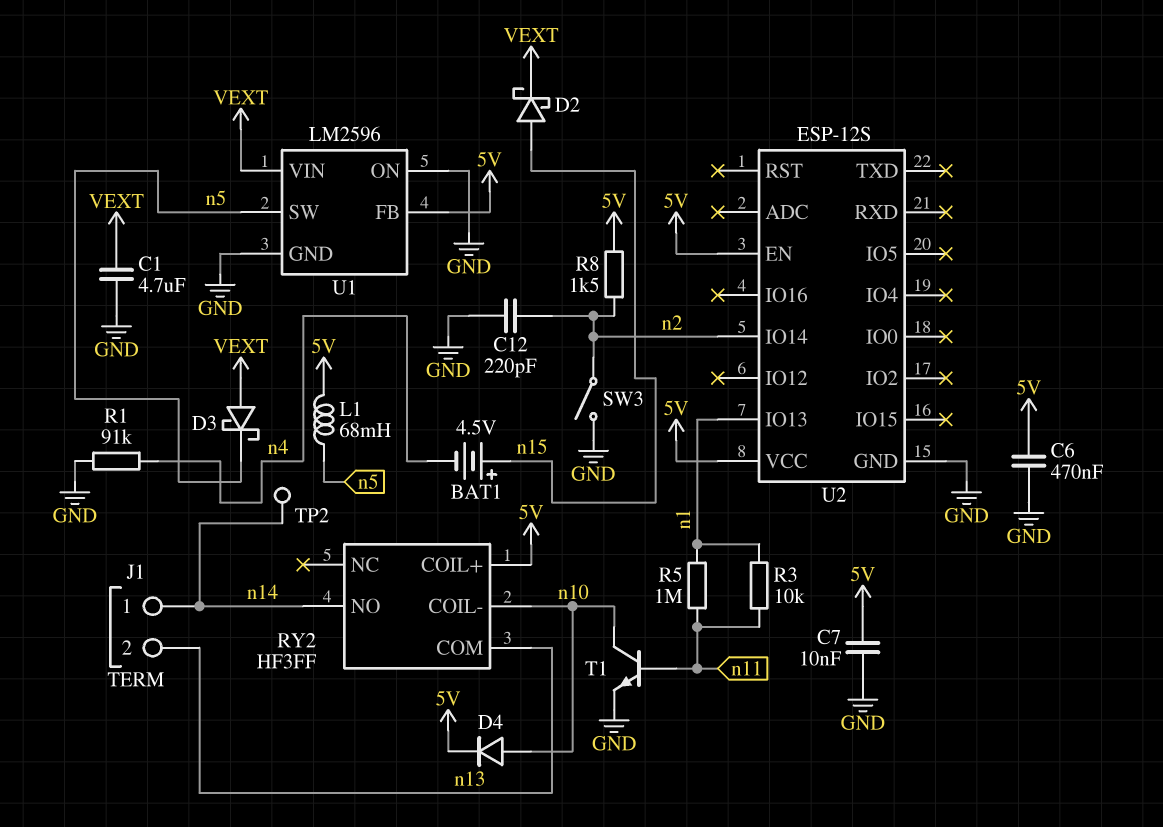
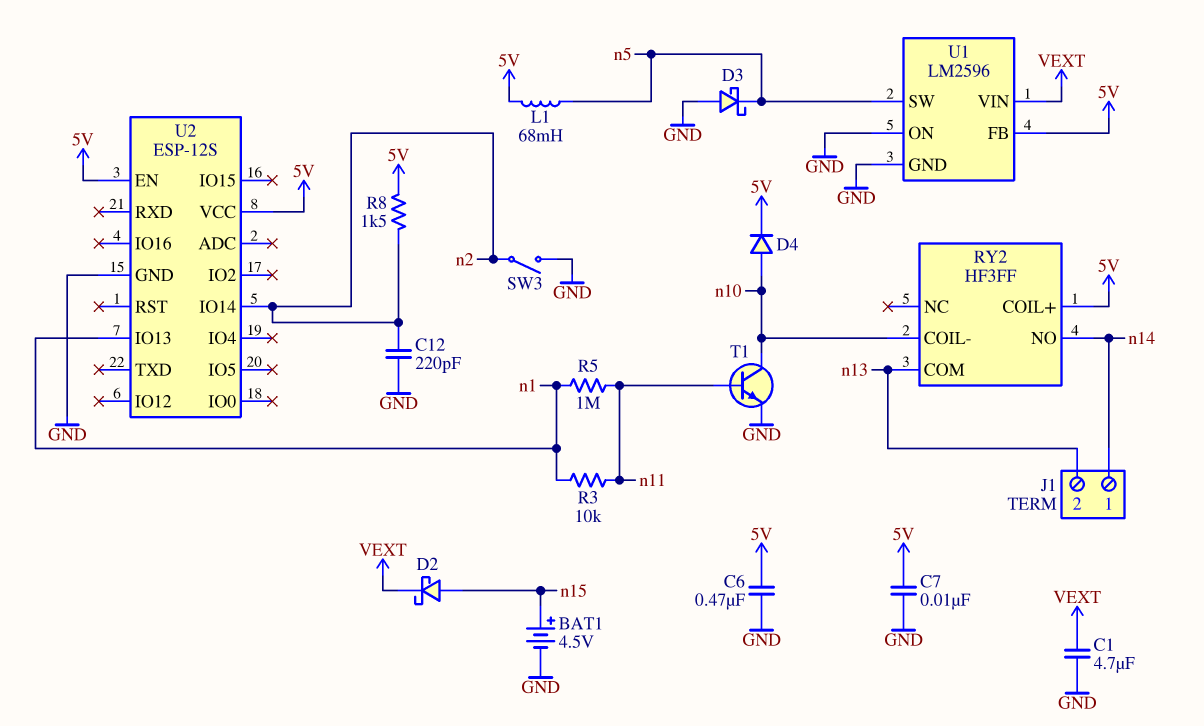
BAT1: 4.5V (plus n15, minus n4) -> 4.5V (plus n15, minus GND)
D3: schottky (A VEXT, K n5) -> schottky (A GND, K n5)
R1: 91k (GND, n4) -> none
TP2: test point (n14) -> none

